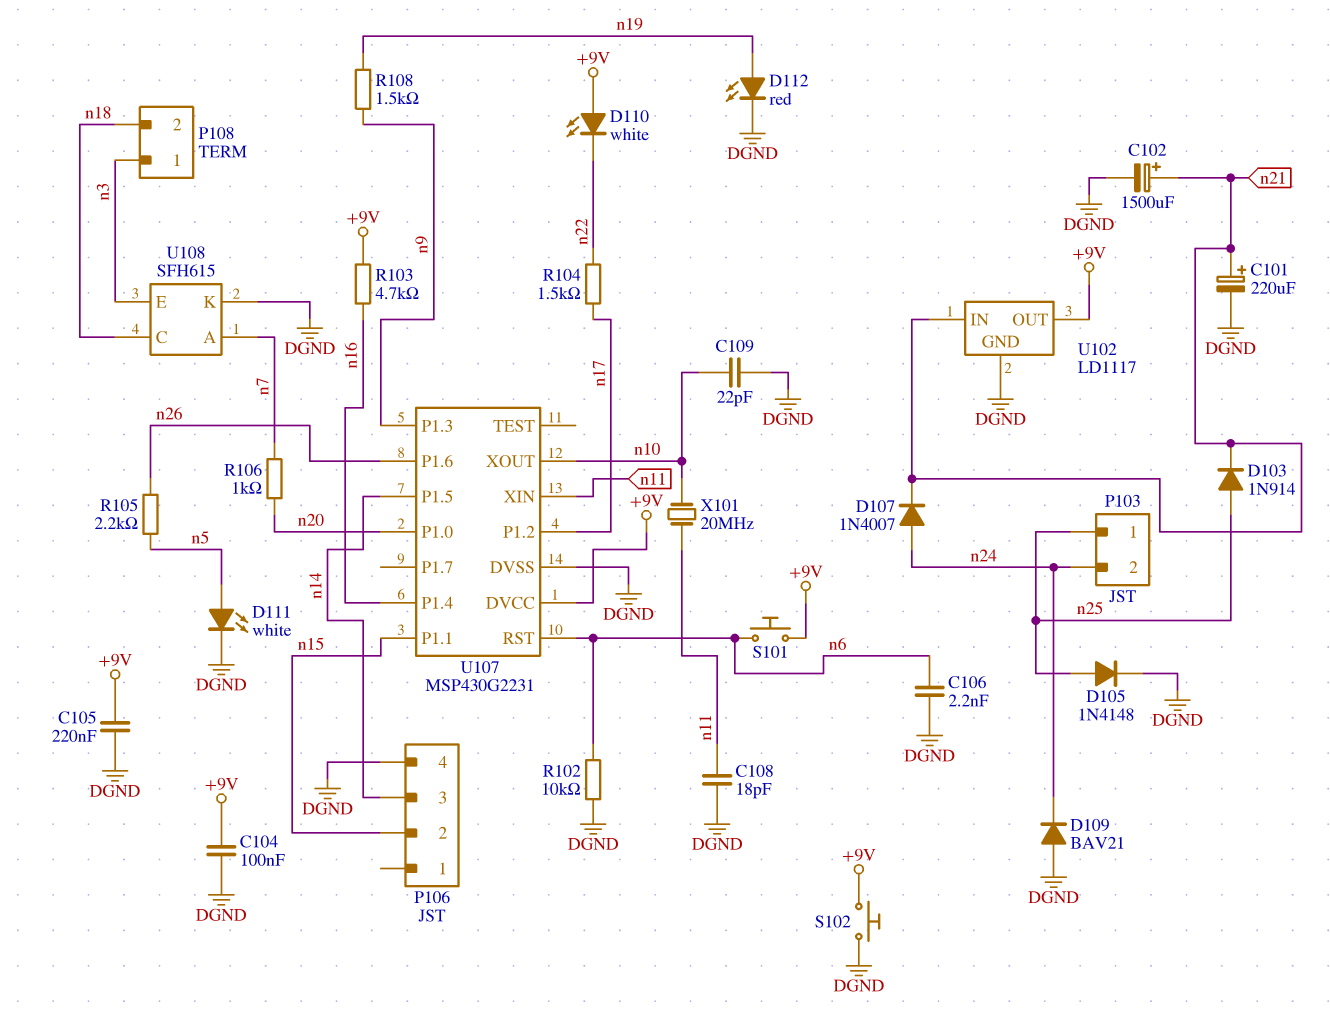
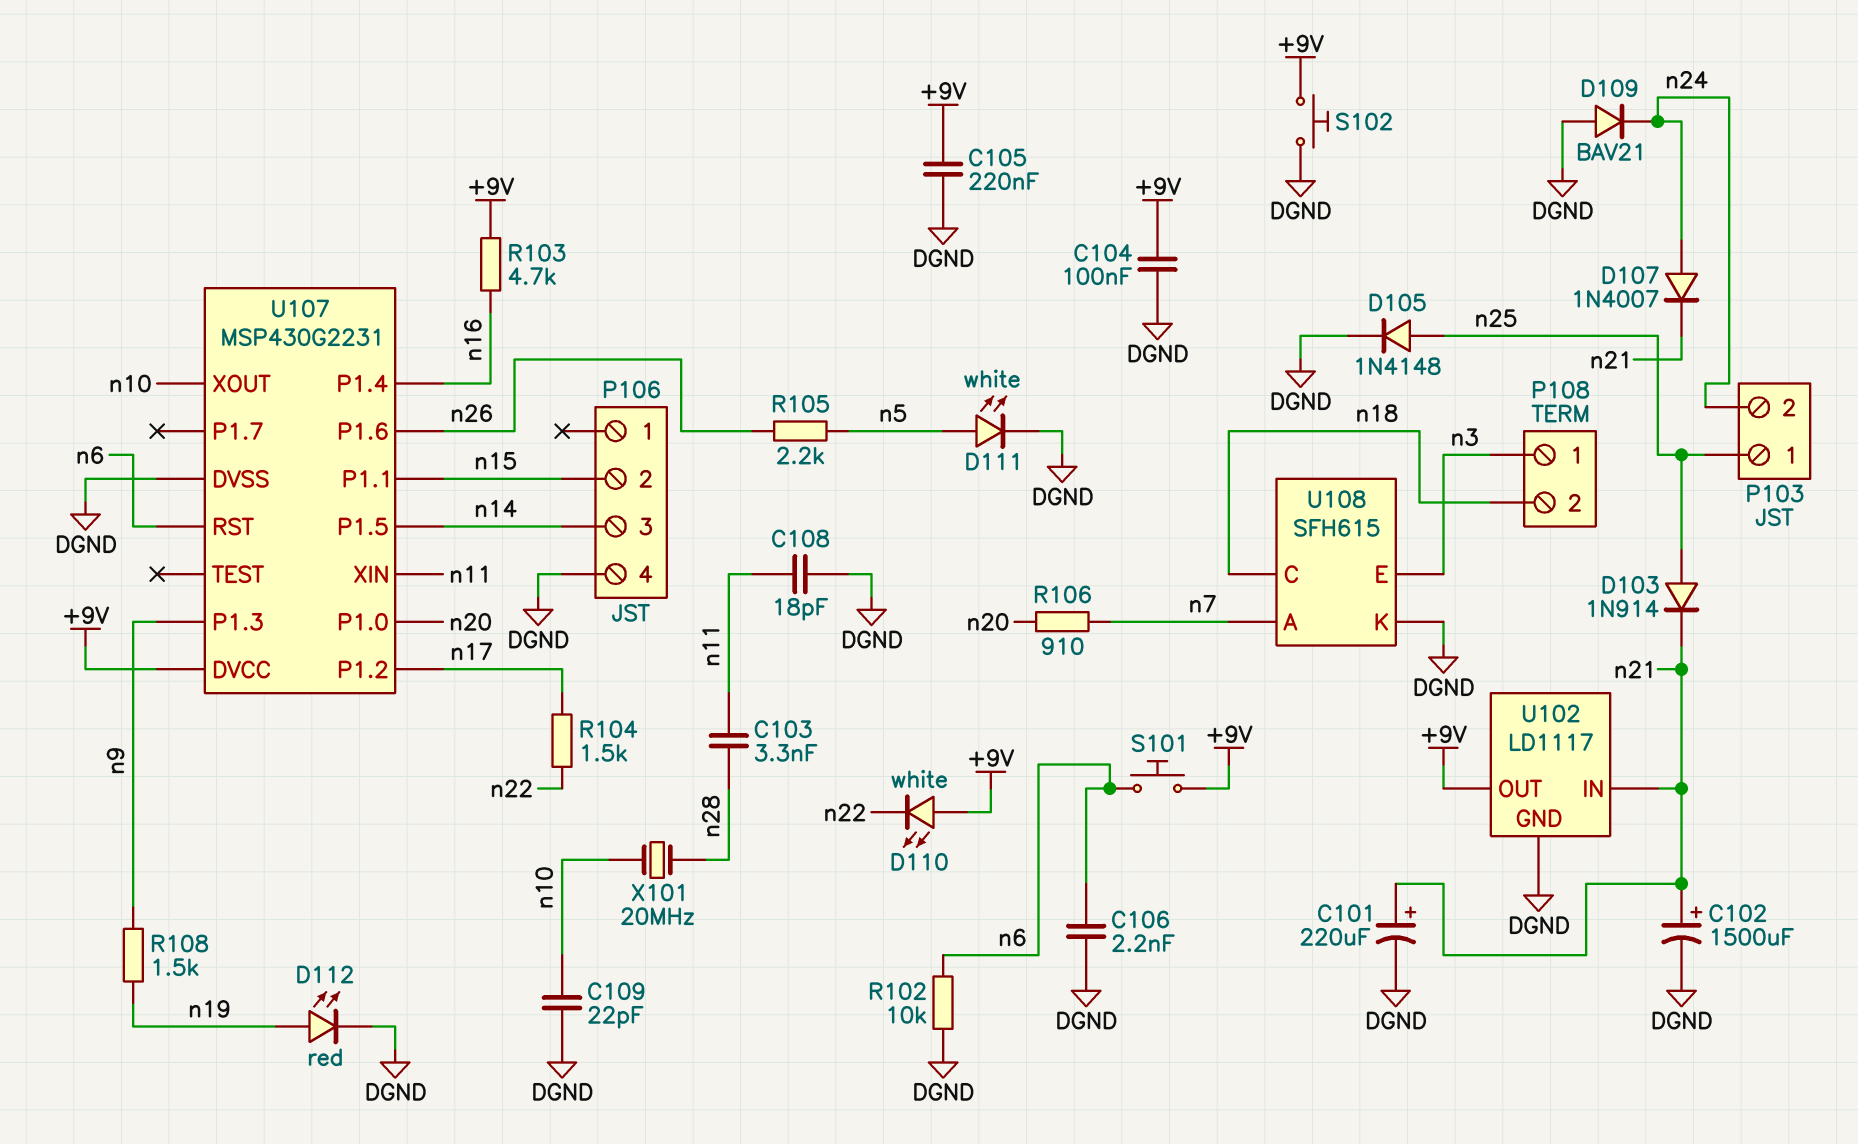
C103: none -> 3.3nF (n11, n28)
R106: 1k (n7, n20) -> 910 (n7, n20)
X101: 20MHz (n10, n11) -> 20MHz (n10, n28)

